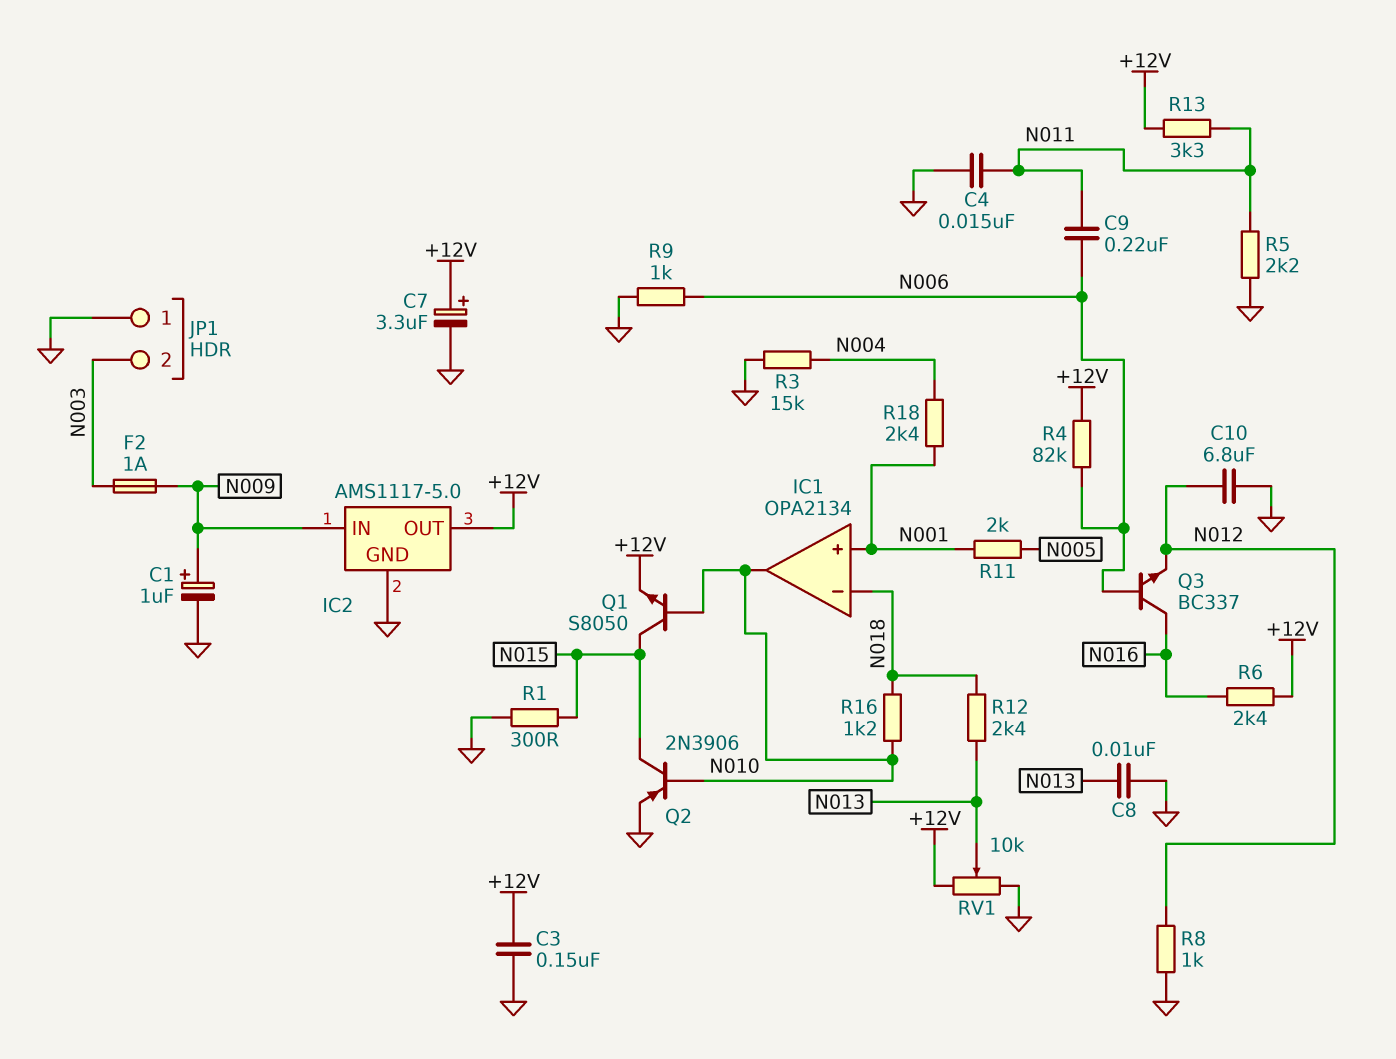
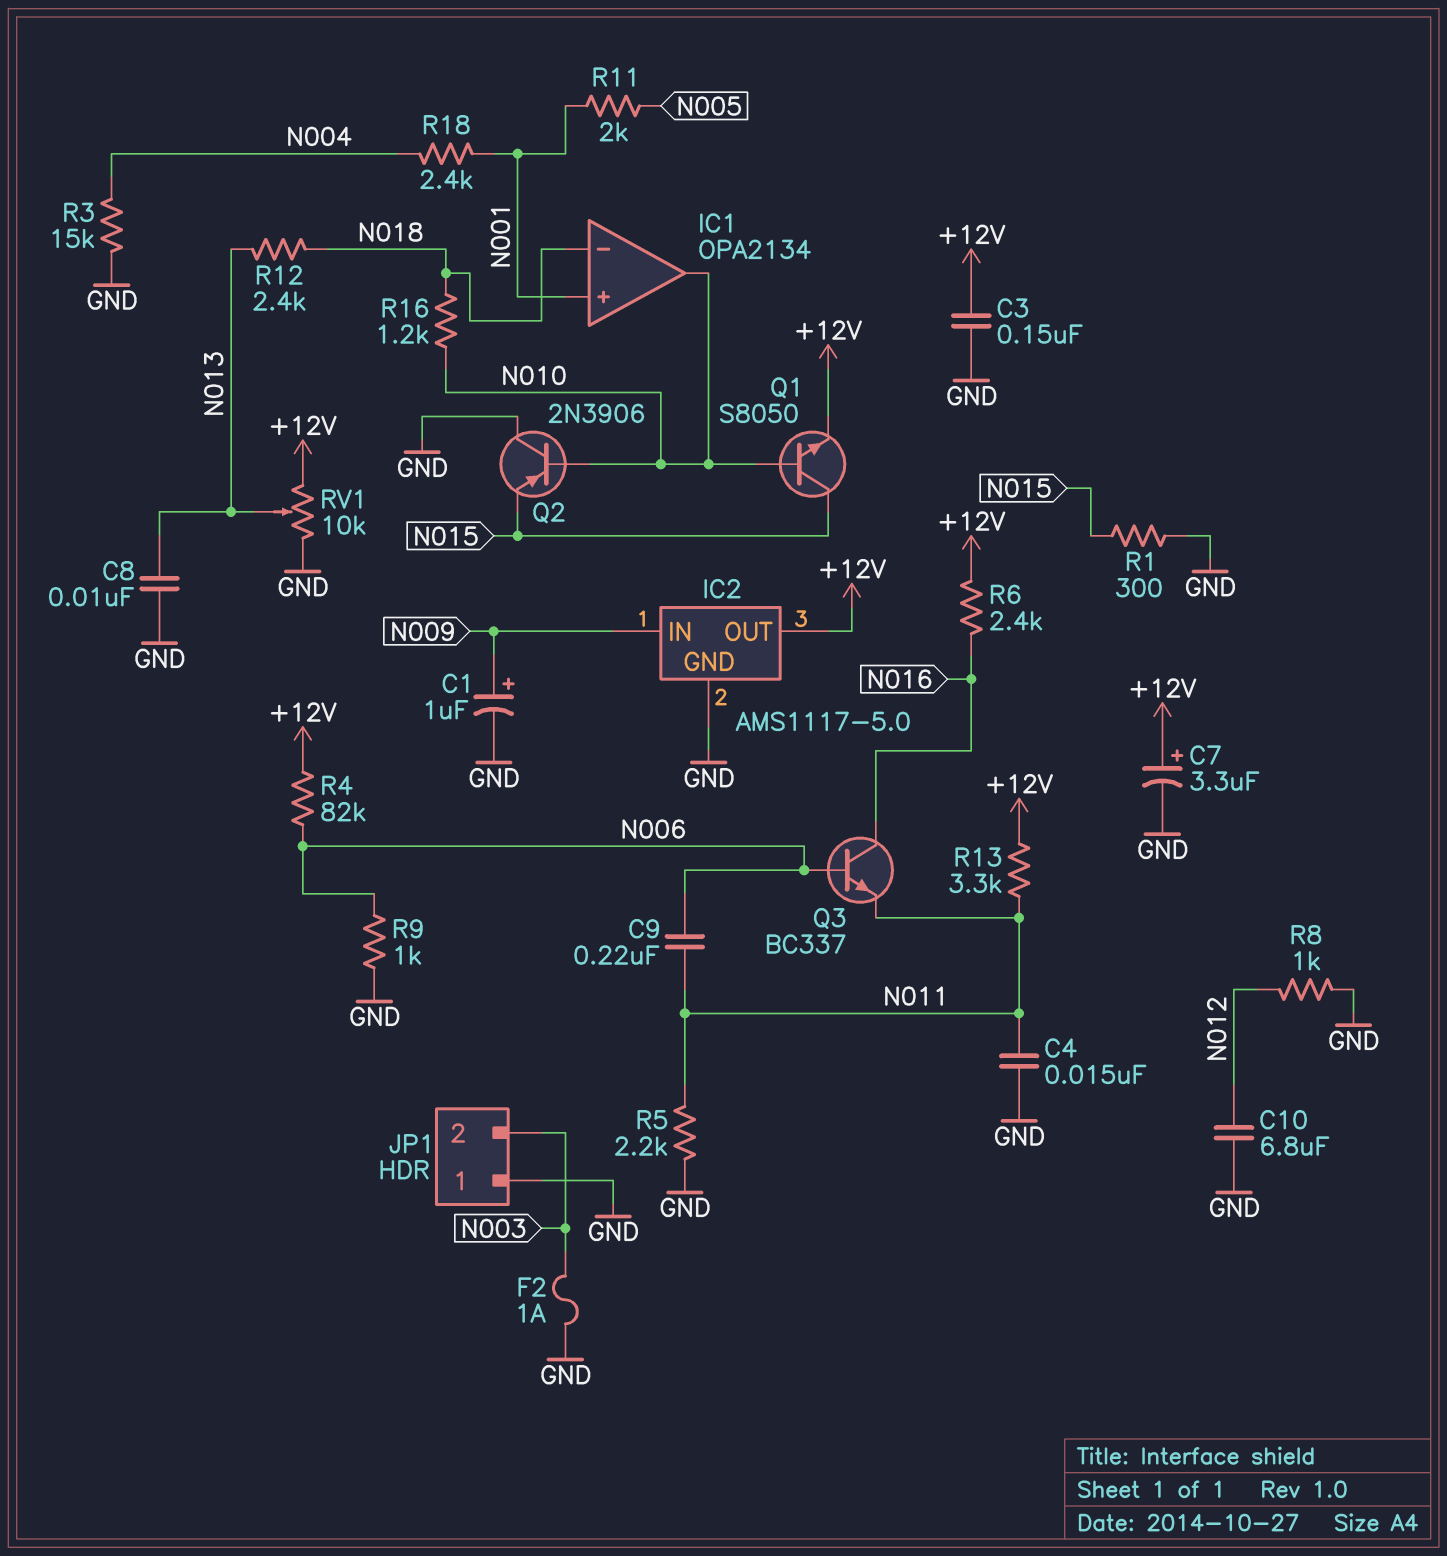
F2: 1A (N003, N009) -> 1A (GND, N003)
Q2: PNP 2N3906 (B N010, C N015, E GND) -> PNP 2N3906 (B N010, C GND, E N015)
Q3: NPN BC337 (B N006, C N016, E N012) -> NPN BC337 (B N006, C N016, E N011)

